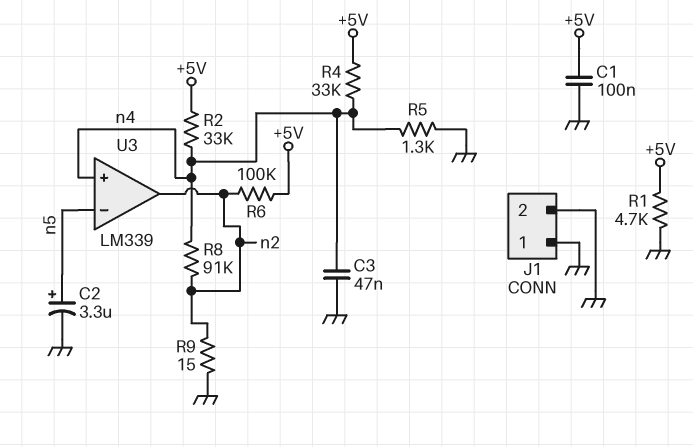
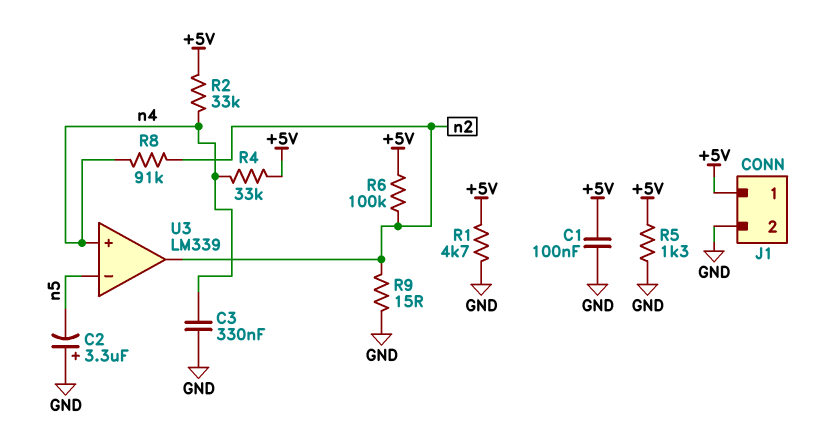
C2: 3.3uF (plus n5, minus GND) -> 3.3uF (plus GND, minus n5)
C3: 47nF (GND, n4) -> 330nF (GND, n4)
J1 pin 1: GND -> +5V
R5: 1.3k (GND, n4) -> 1.3k (+5V, GND)

